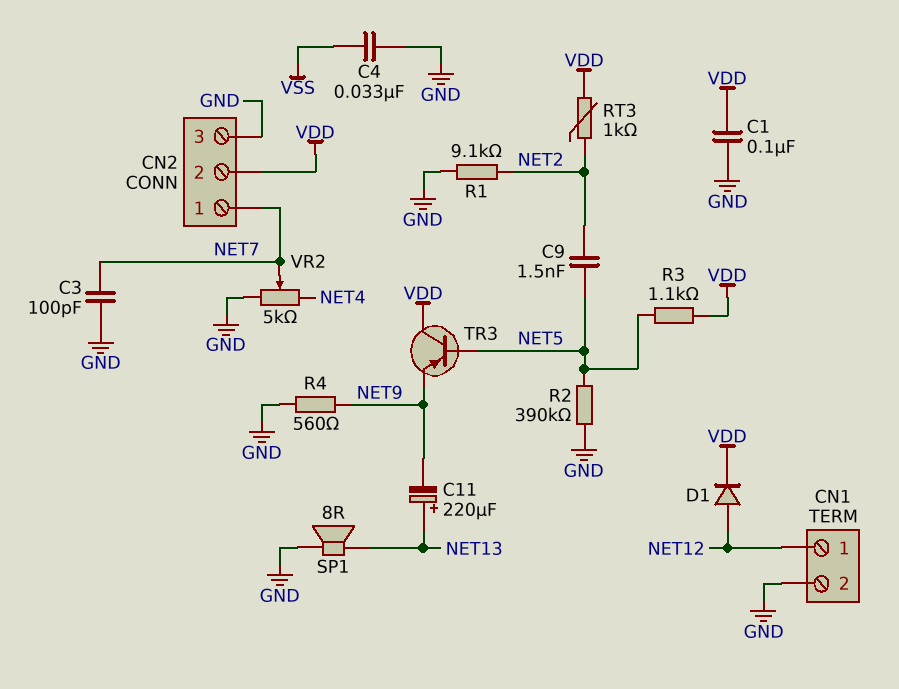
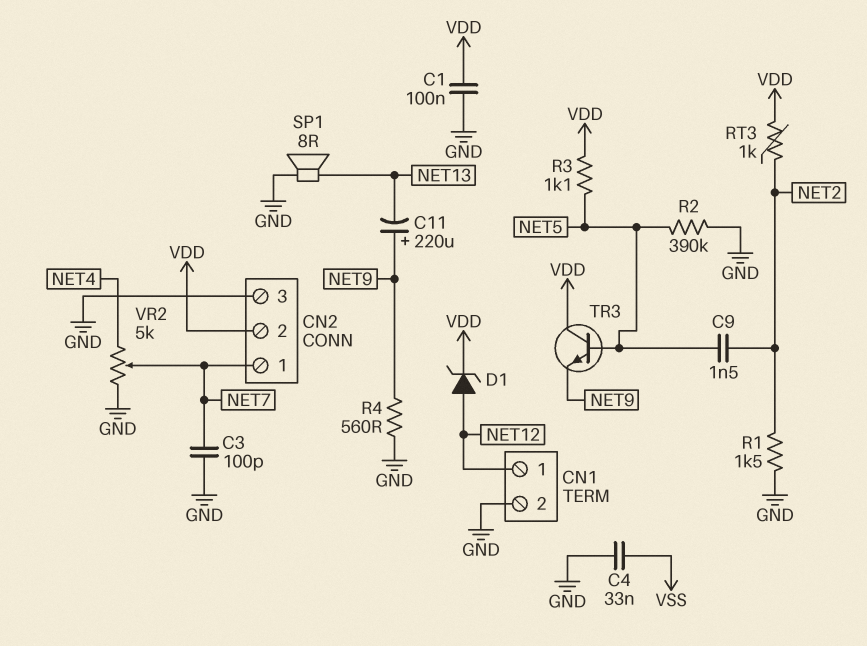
C11: 220uF (plus NET13, minus NET9) -> 220uF (plus NET9, minus NET13)
D1: diode (A NET12, K VDD) -> zener (A NET12, K VDD)
R1: 9.1k (GND, NET2) -> 1.5k (GND, NET2)
TR3: PNP (B NET5, C VDD, E NET9) -> NPN (B NET5, C VDD, E NET9)

